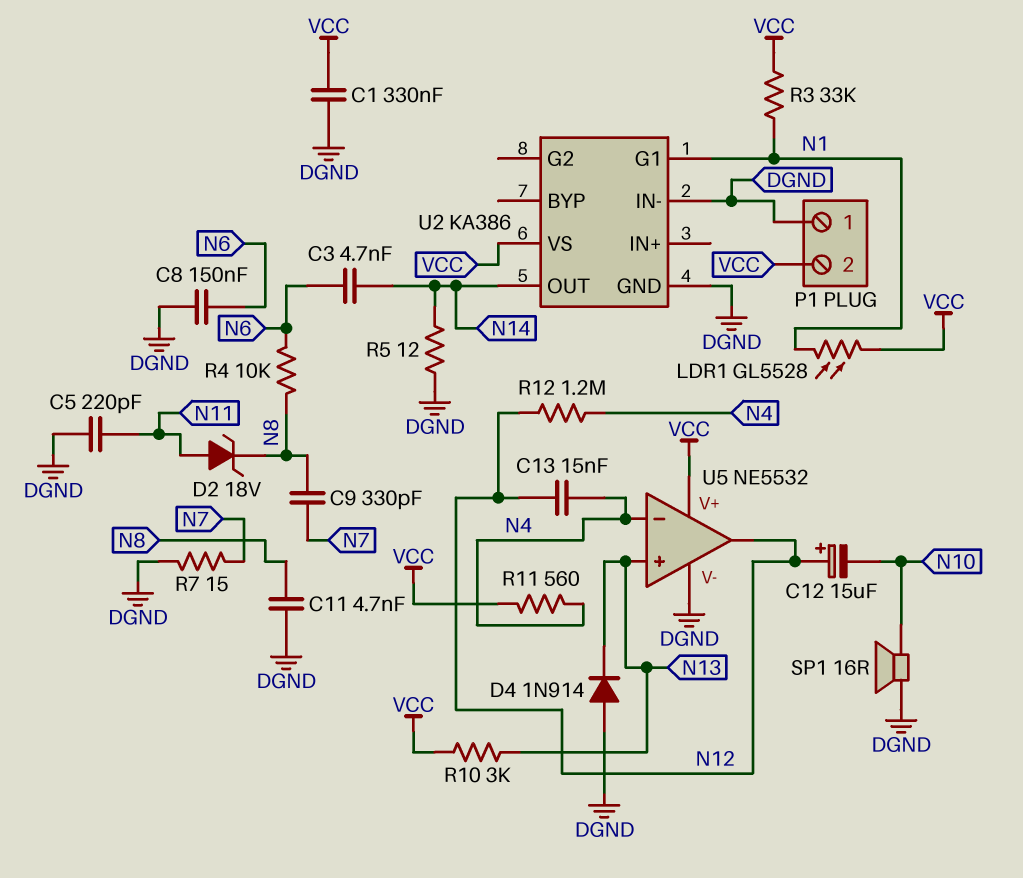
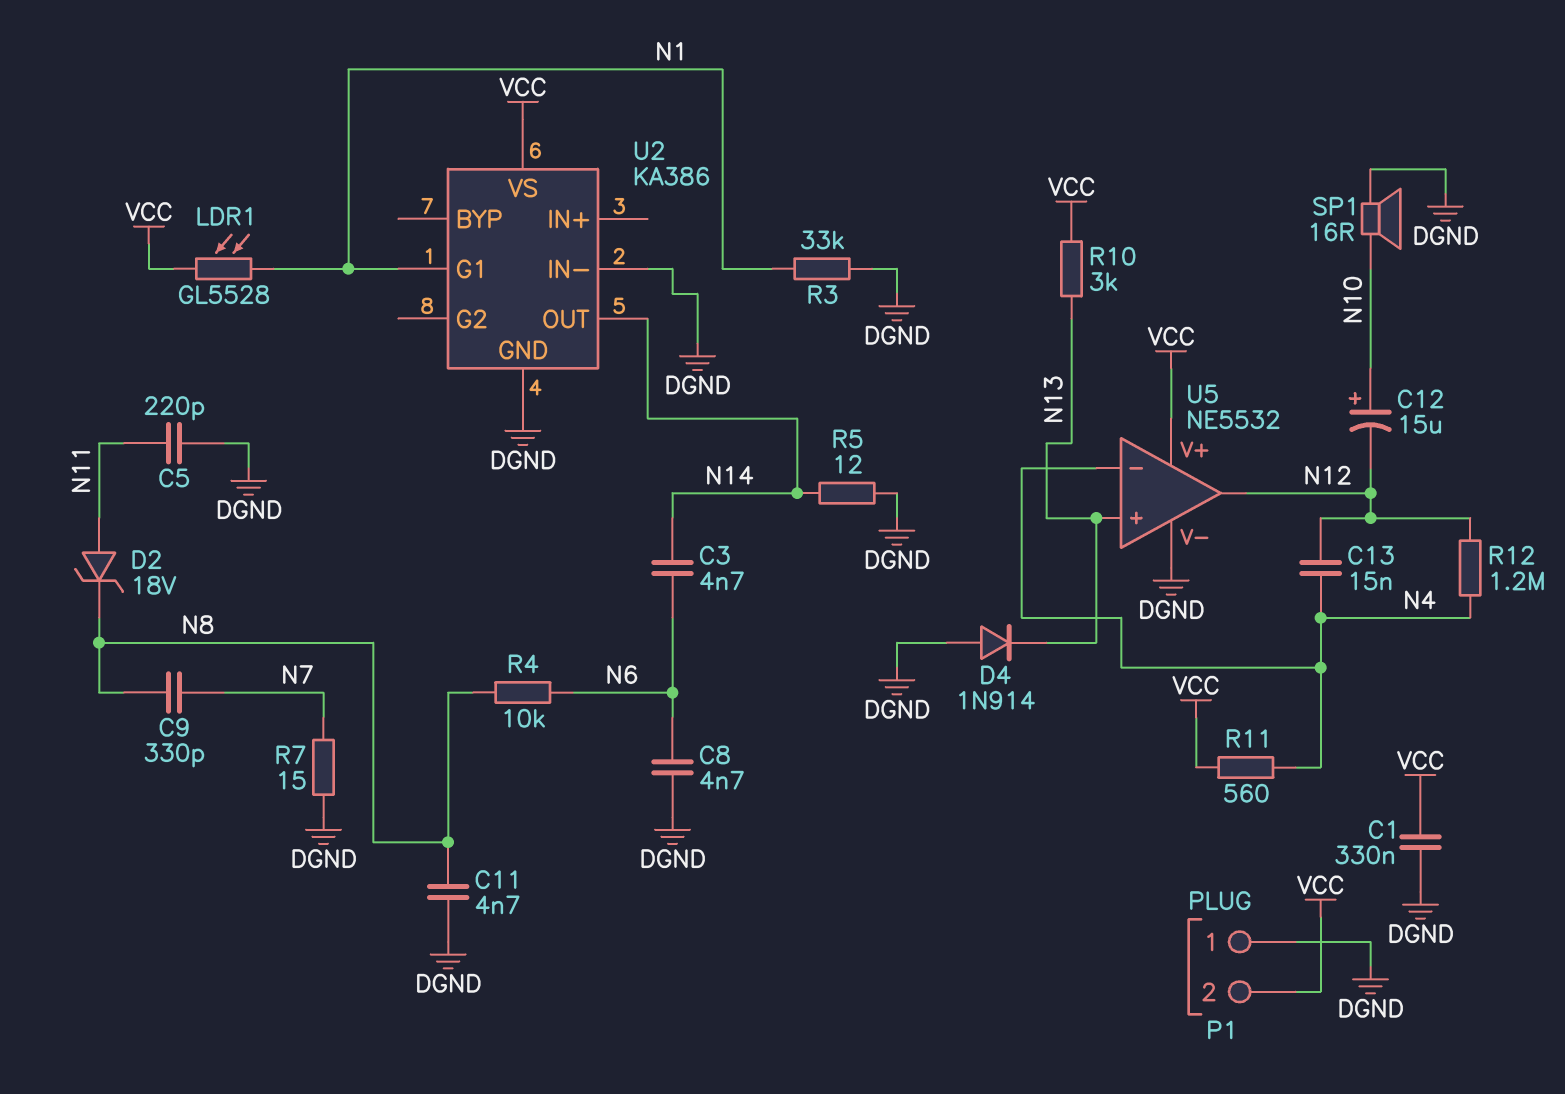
C8: 150nF (DGND, N6) -> 4.7nF (DGND, N6)
C12: 15uF (plus N12, minus N10) -> 15uF (plus N10, minus N12)
R3: 33k (N1, VCC) -> 33k (DGND, N1)

